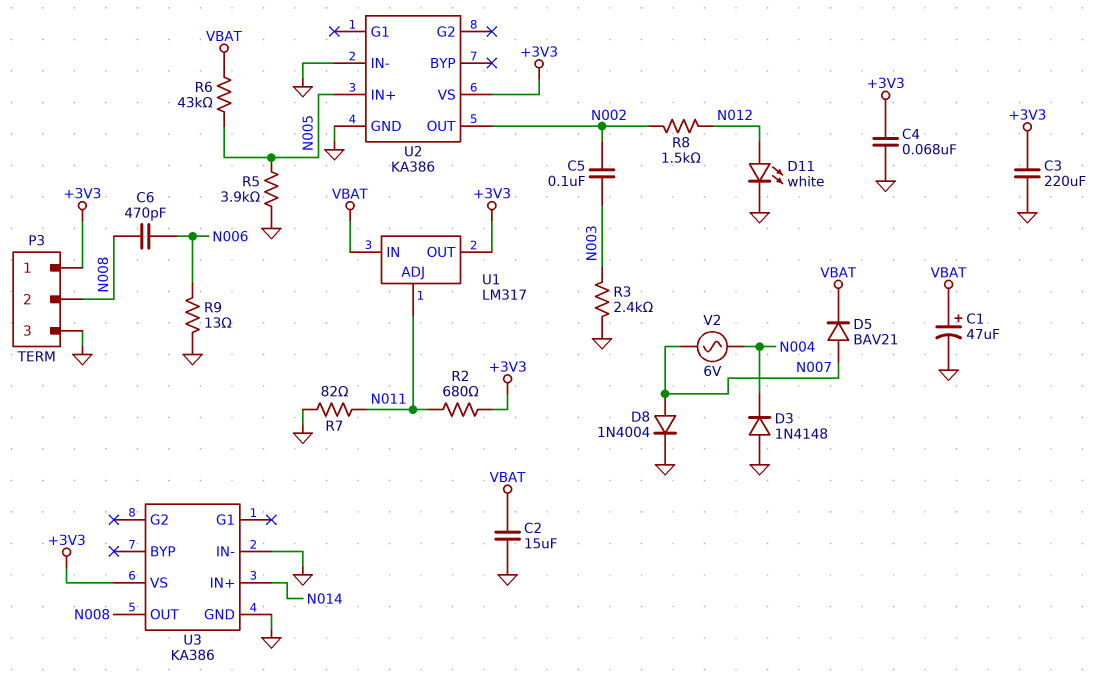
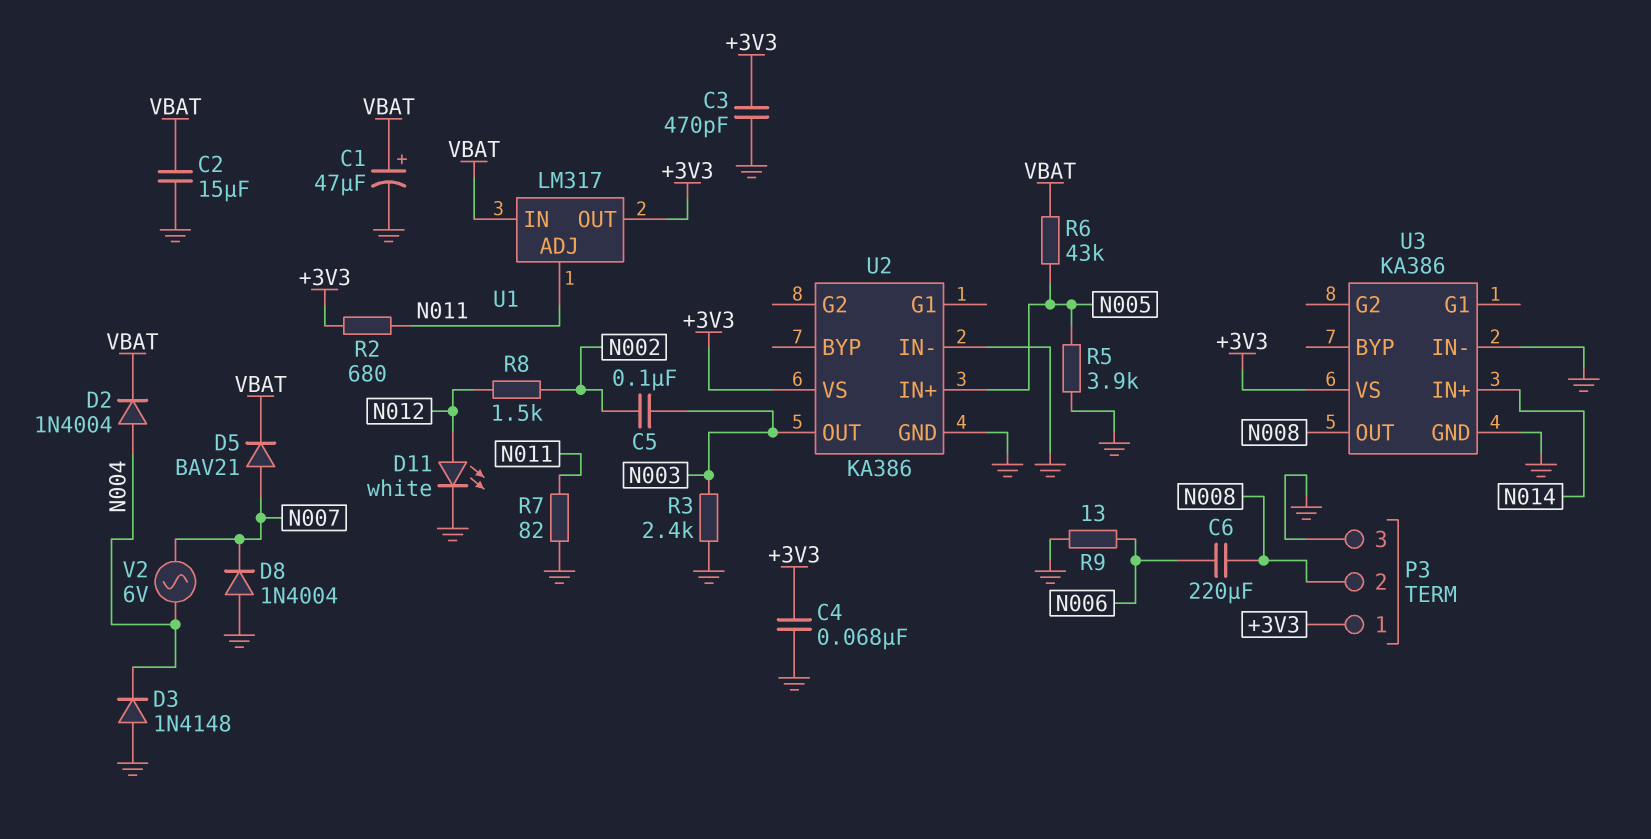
C3: 220uF (+3V3, GND) -> 470pF (+3V3, GND)
C6: 470pF (N006, N008) -> 220uF (N006, N008)
D2: none -> diode 1N4004 (A N004, K VBAT)
D8: diode 1N4004 (A N007, K GND) -> diode 1N4004 (A GND, K N007)
U2 pin OUT: N002 -> N003

